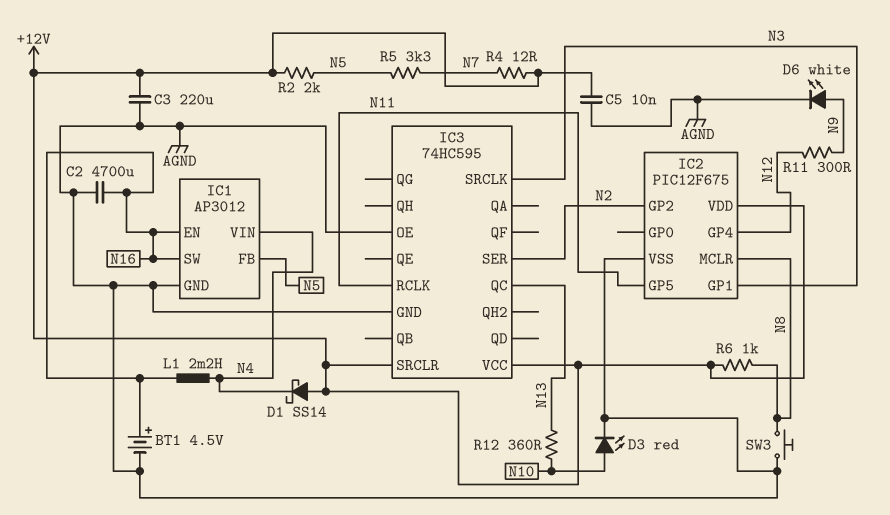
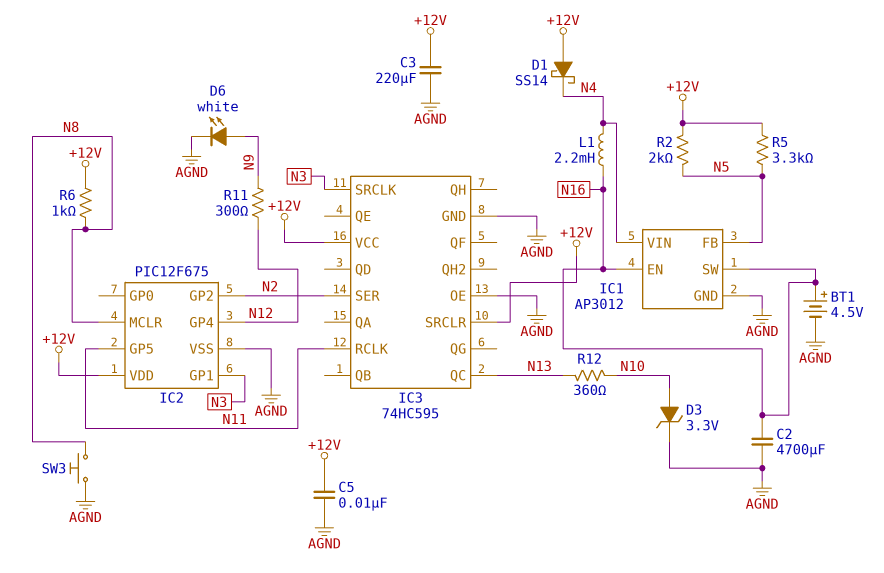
D3: LED red (A N10, K AGND) -> zener 3.3V (A N10, K AGND)
R4: 12 (+12V, N7) -> none
R5: 3.3k (N5, N7) -> 3.3k (+12V, N5)

